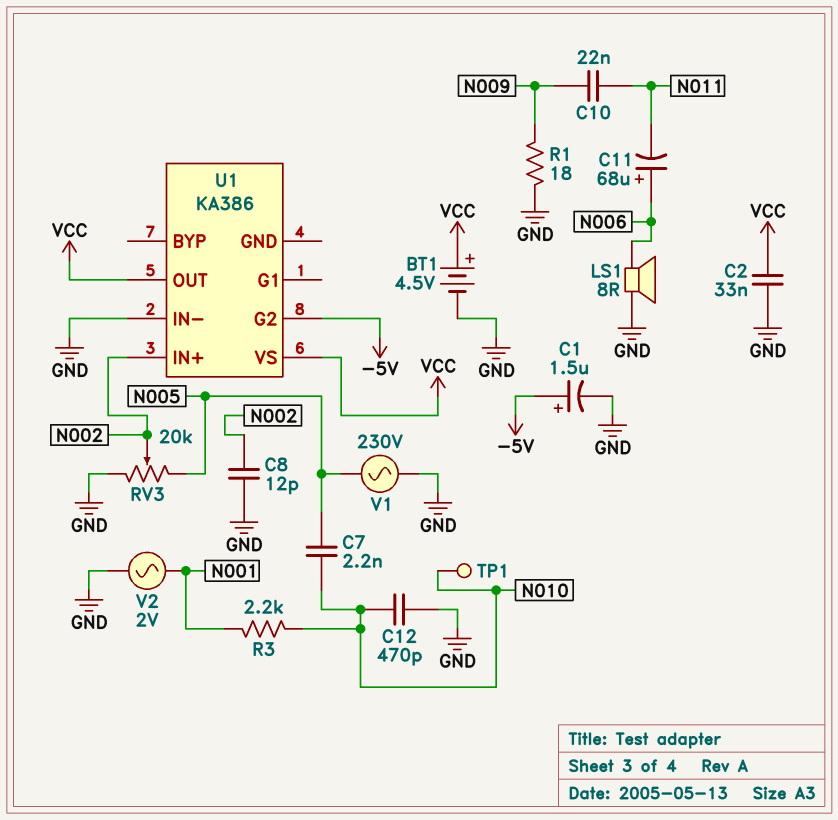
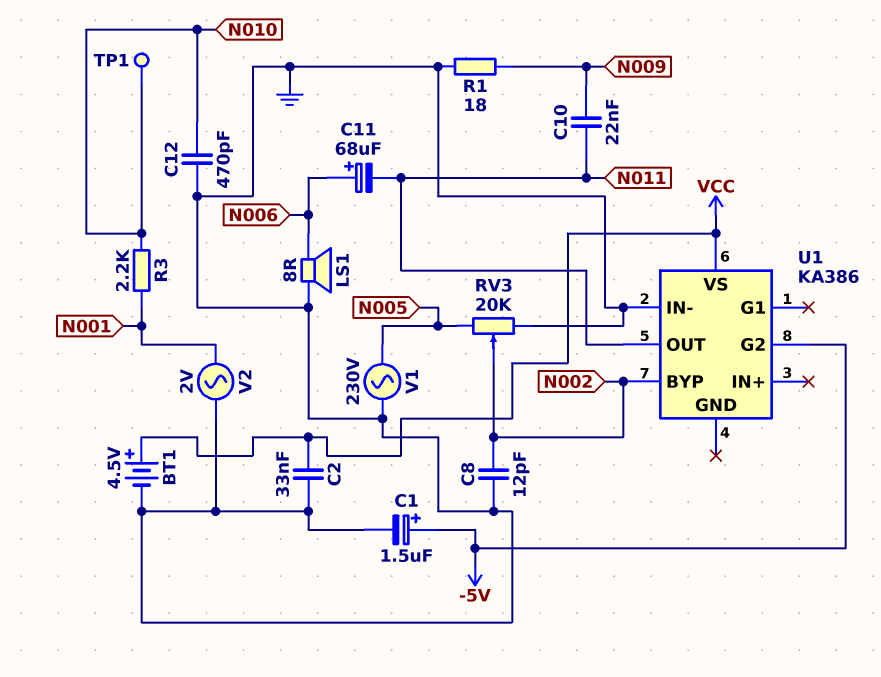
C7: 2.2nF (N005, N010) -> none
U1 pin BYP: none -> N002
U1 pin IN+: N002 -> none
U1 pin OUT: VCC -> N011

